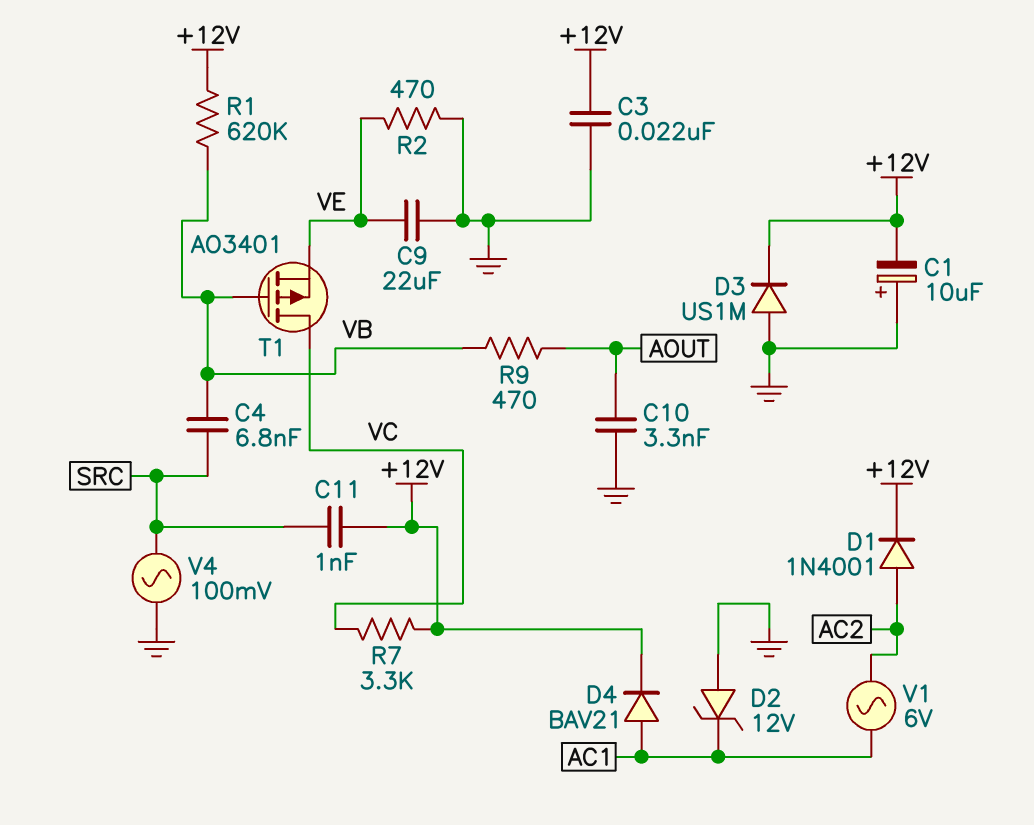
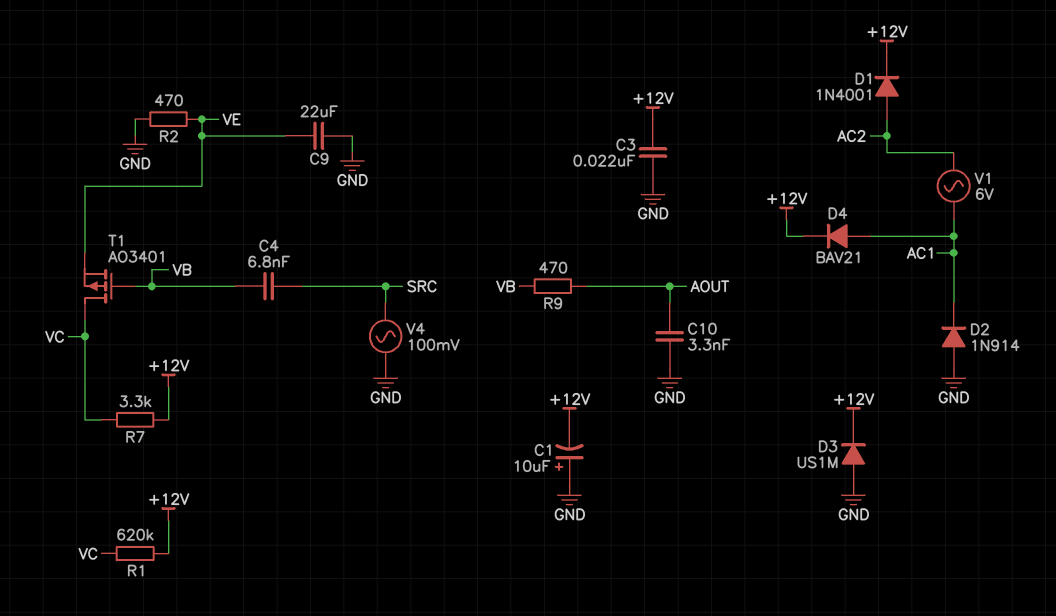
C11: 1nF (+12V, SRC) -> none
D2: zener 12V (A GND, K AC1) -> diode 1N914 (A GND, K AC1)
R1: 620k (+12V, VB) -> 620k (+12V, VC)

